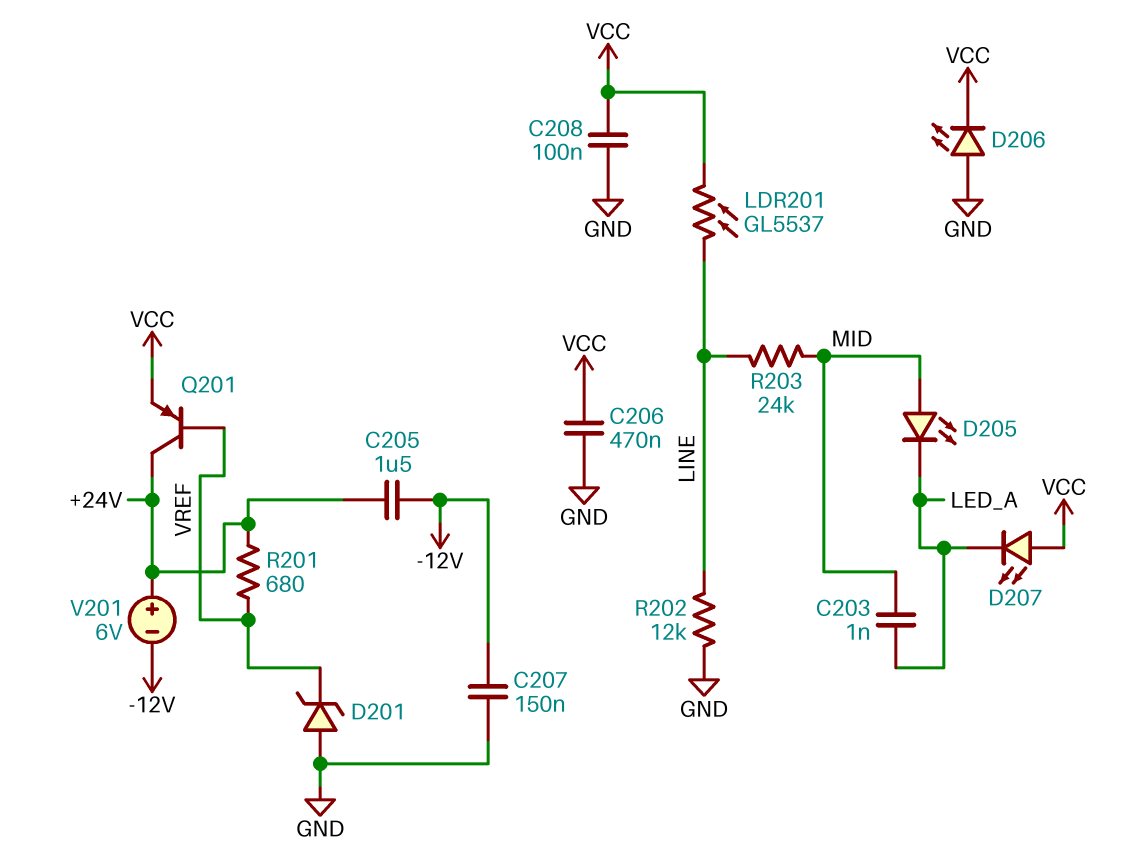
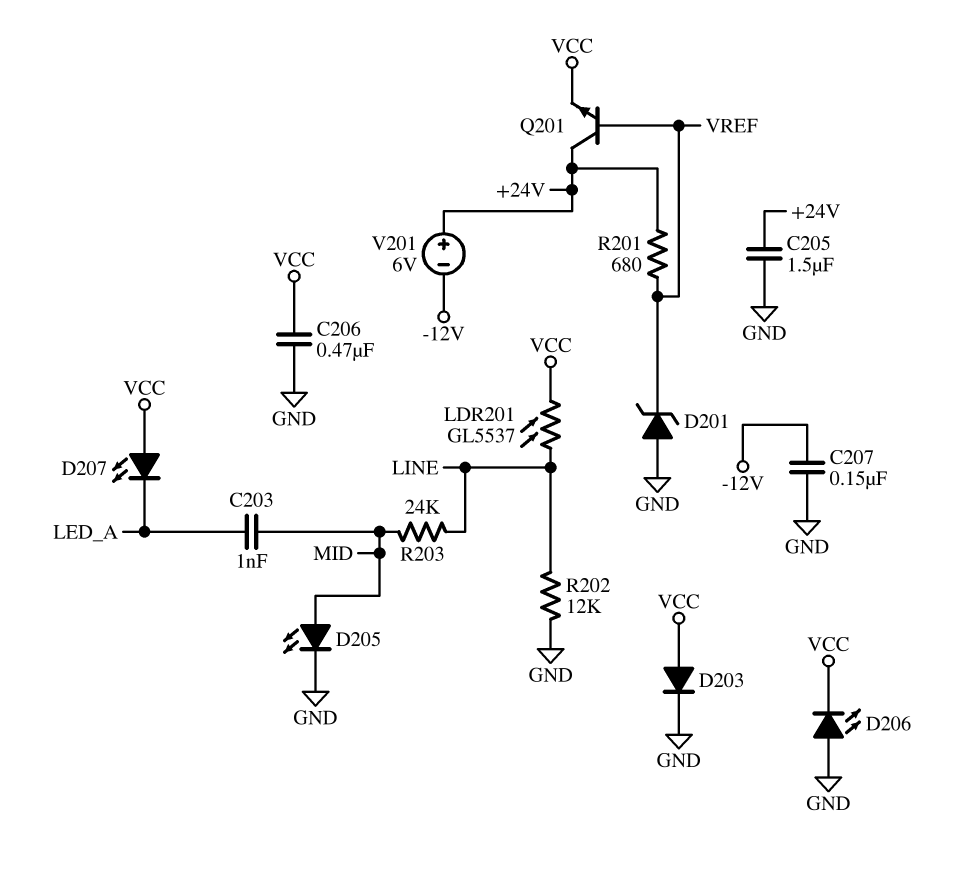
C205: 1.5uF (+24V, -12V) -> 1.5uF (+24V, GND)
C208: 100nF (GND, VCC) -> none
D203: none -> diode (A VCC, K GND)
D205: LED (A MID, K LED_A) -> LED (A MID, K GND)
Q201: PNP (B VREF, C +24V, E VCC) -> NPN (B VREF, C +24V, E VCC)

